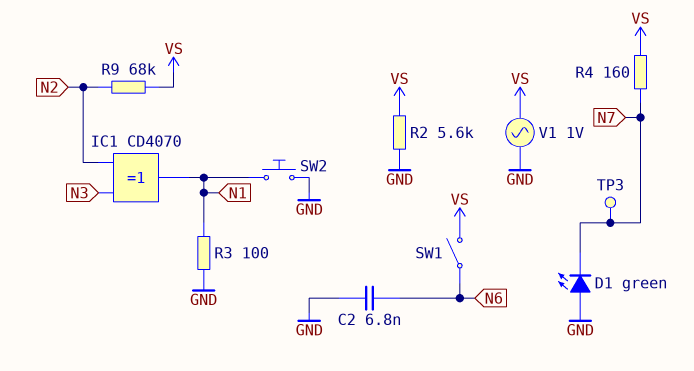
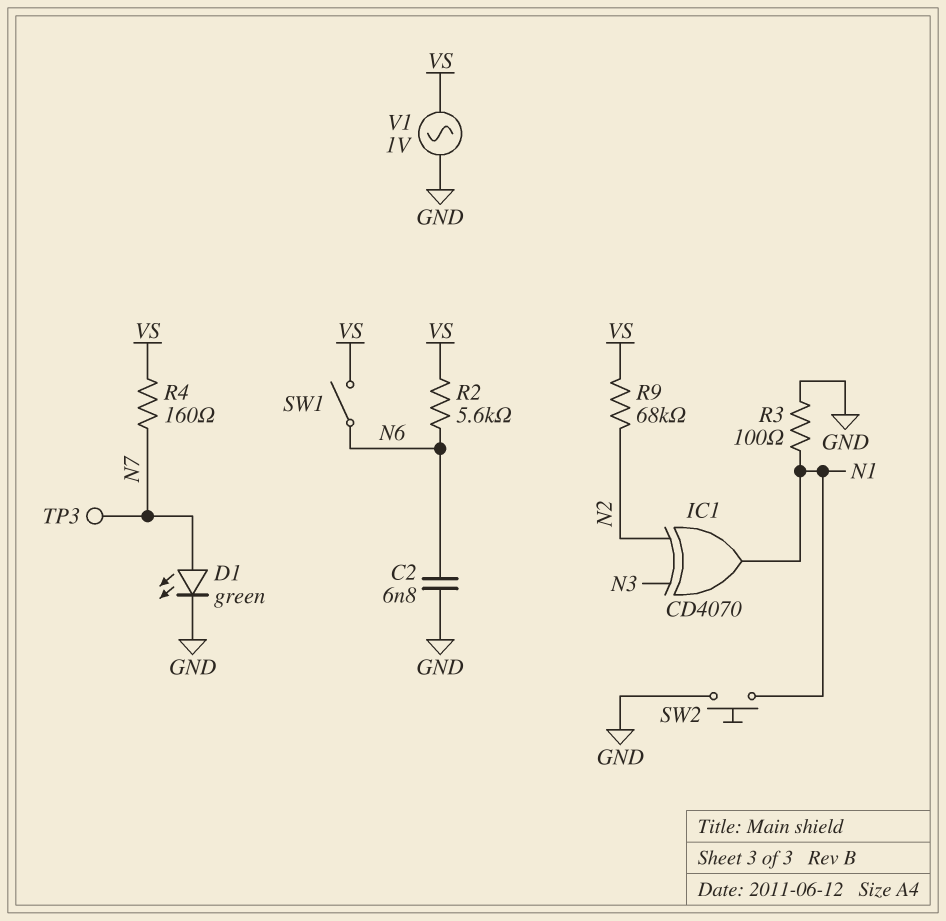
D1: LED green (A GND, K N7) -> LED green (A N7, K GND)
R2: 5.6k (GND, VS) -> 5.6k (N6, VS)

